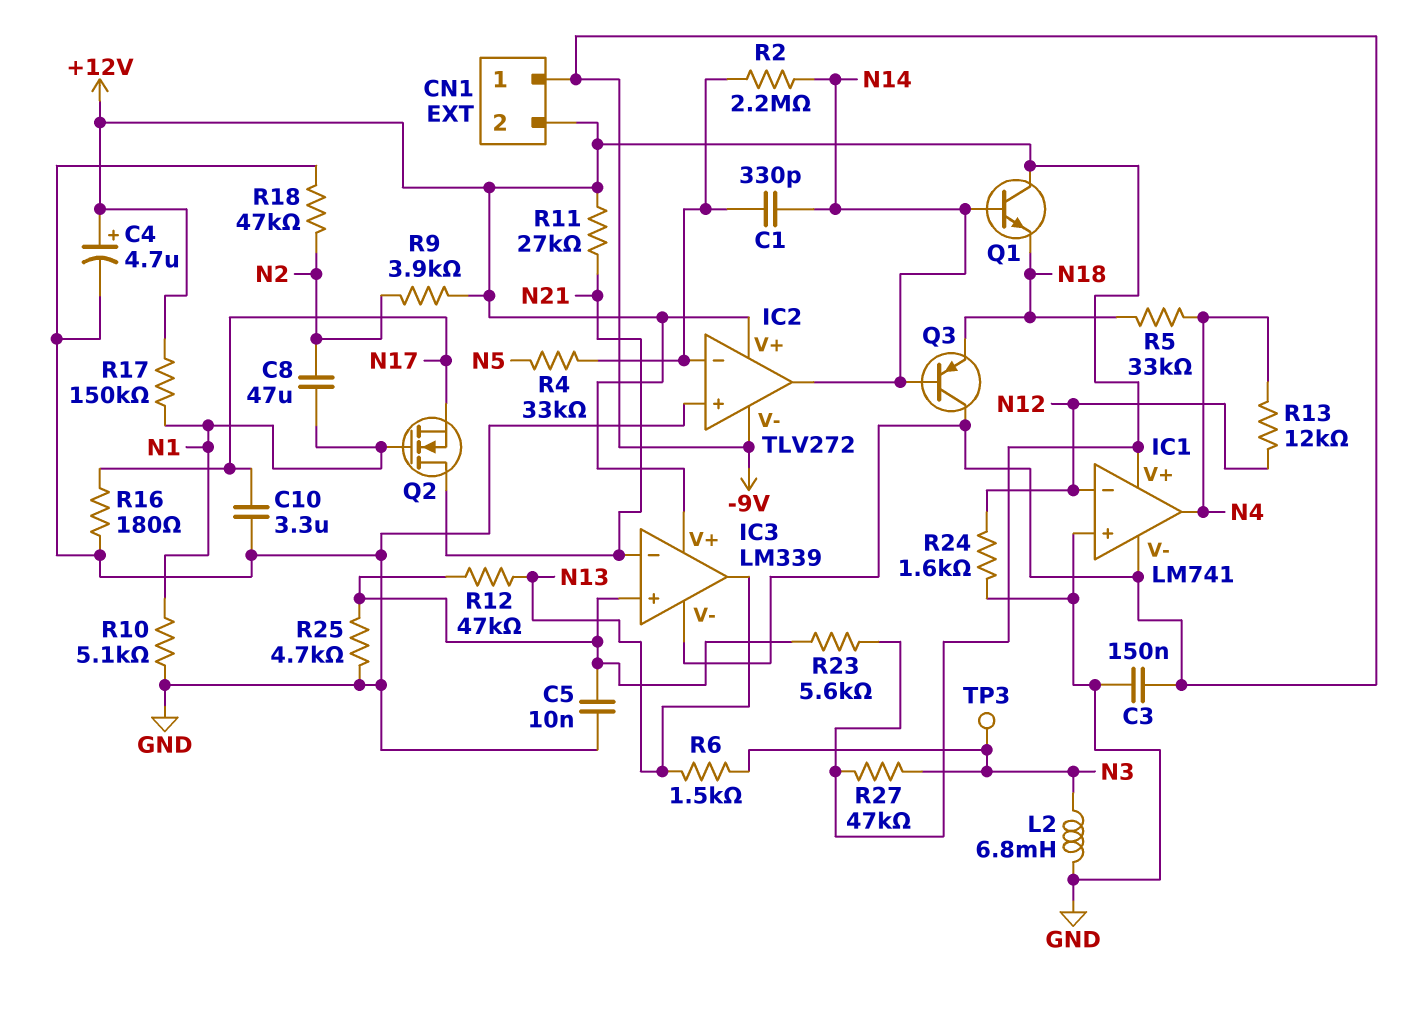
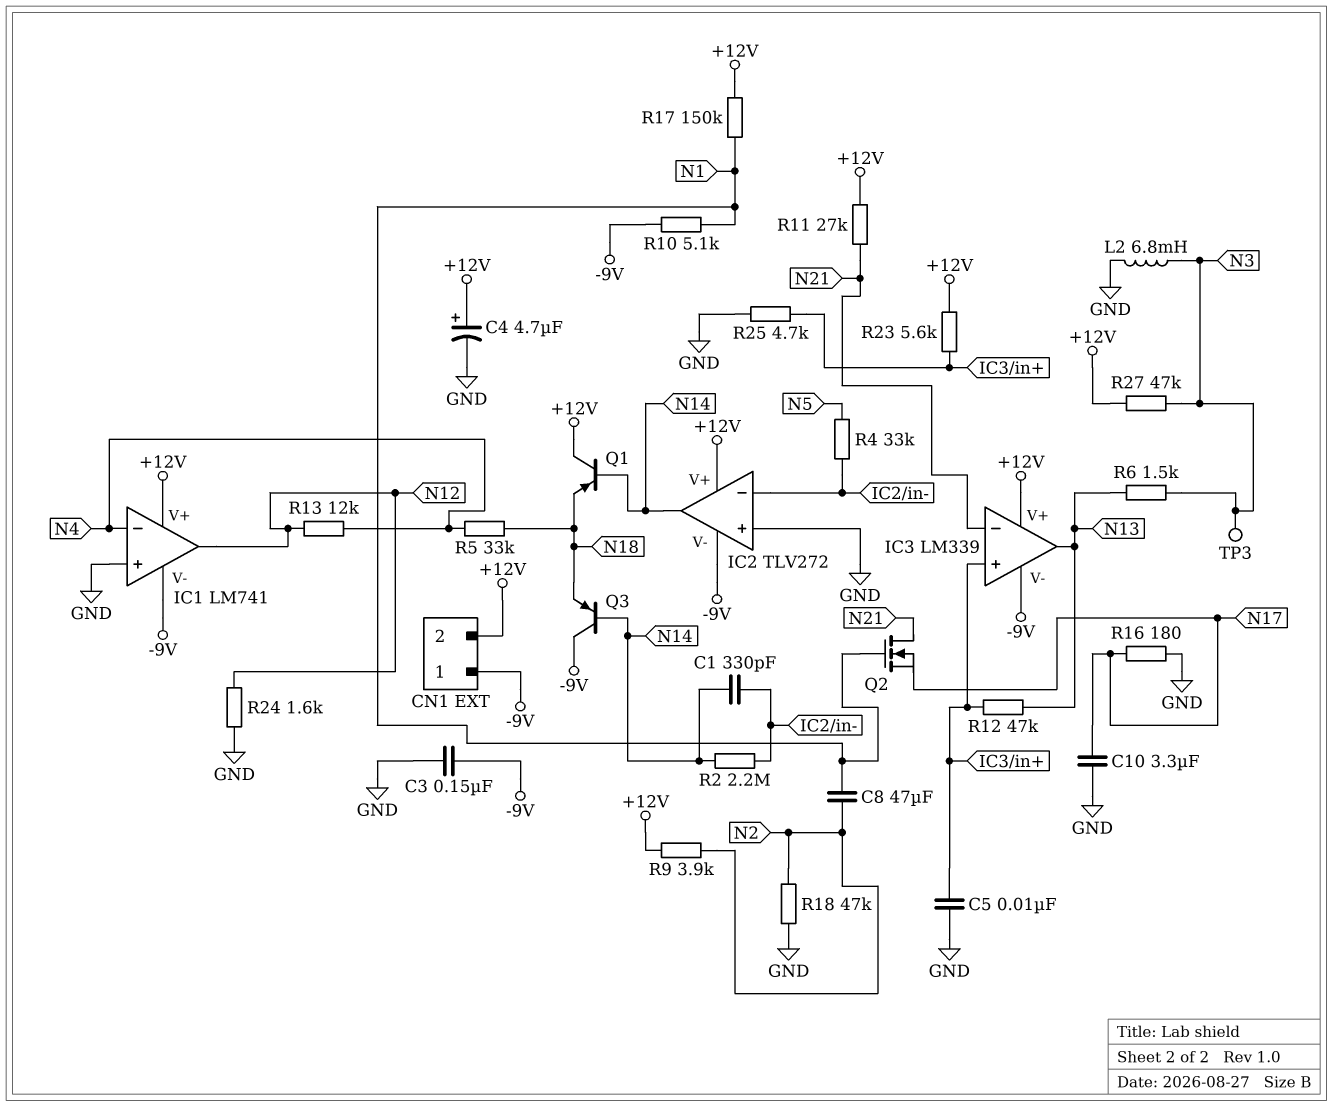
IC1 pin in-: N12 -> N4
IC1 pin out: N4 -> N12
Q1: NPN (B N14, C +12V, E N18) -> PNP (B N14, C +12V, E N18)
R10: 5.1k (GND, N1) -> 5.1k (-9V, N1)

